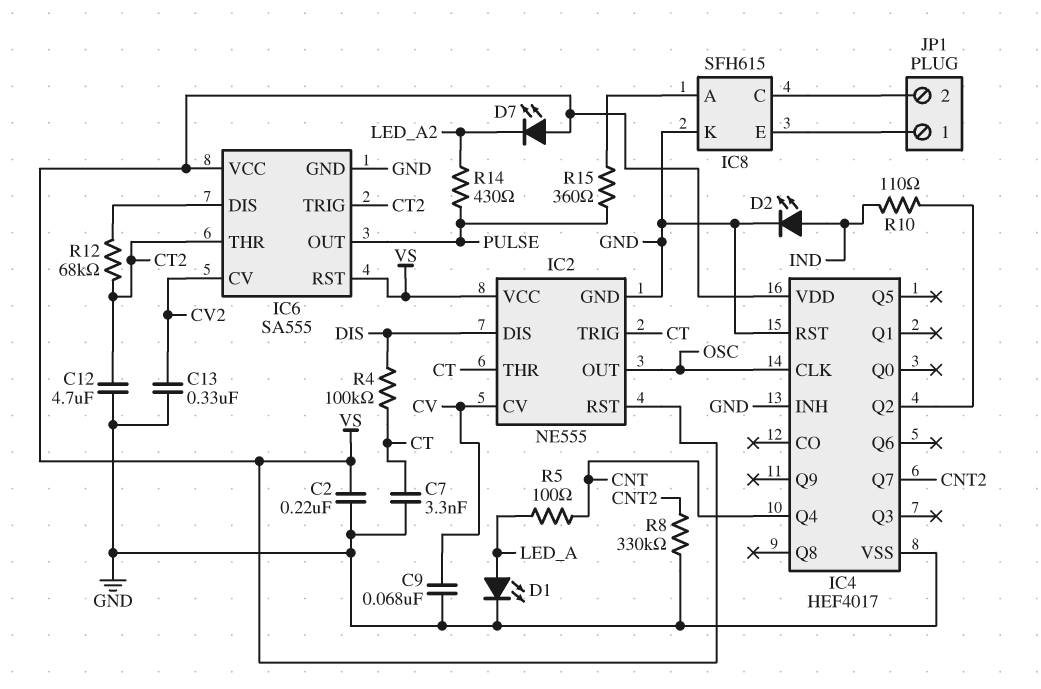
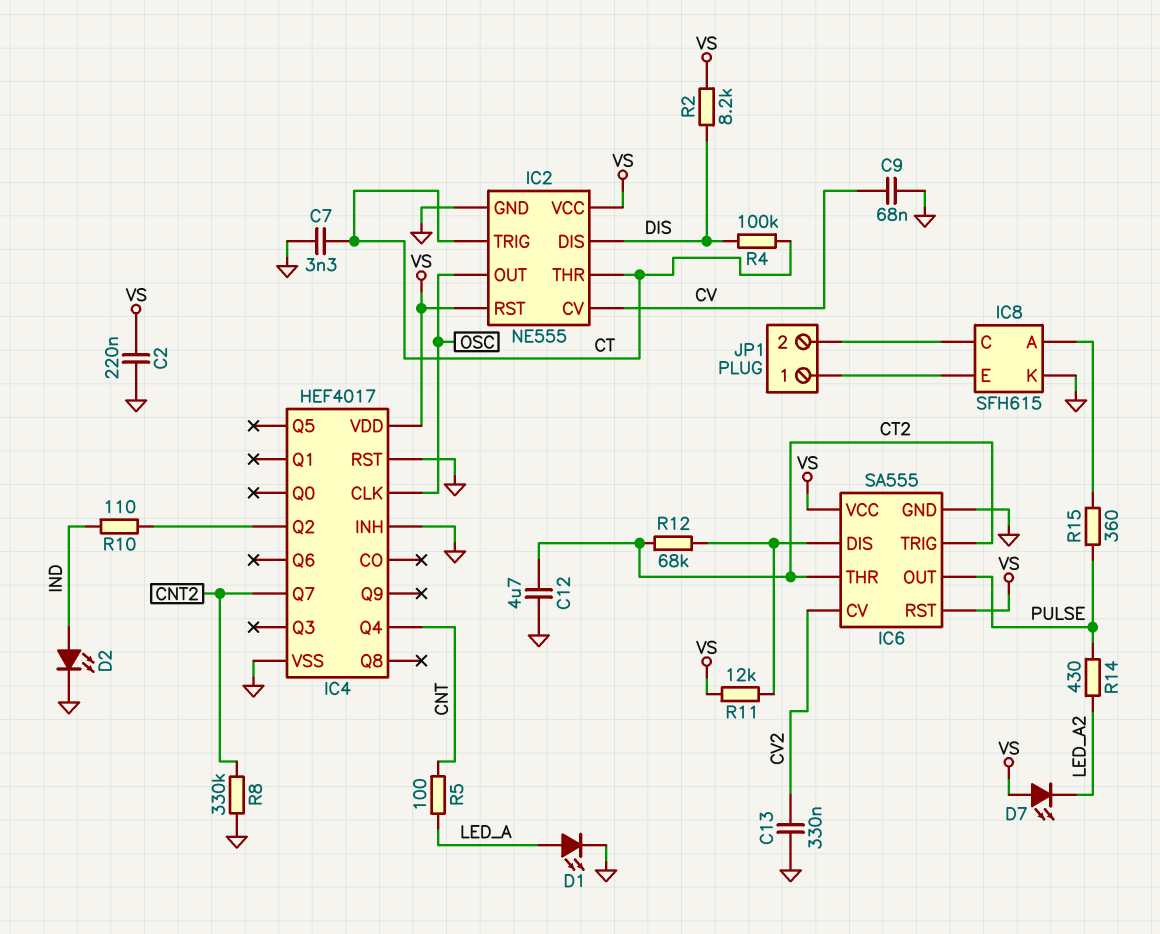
R2: none -> 8.2k (DIS, VS)
R11: none -> 12k (IC6/DIS, VS)

